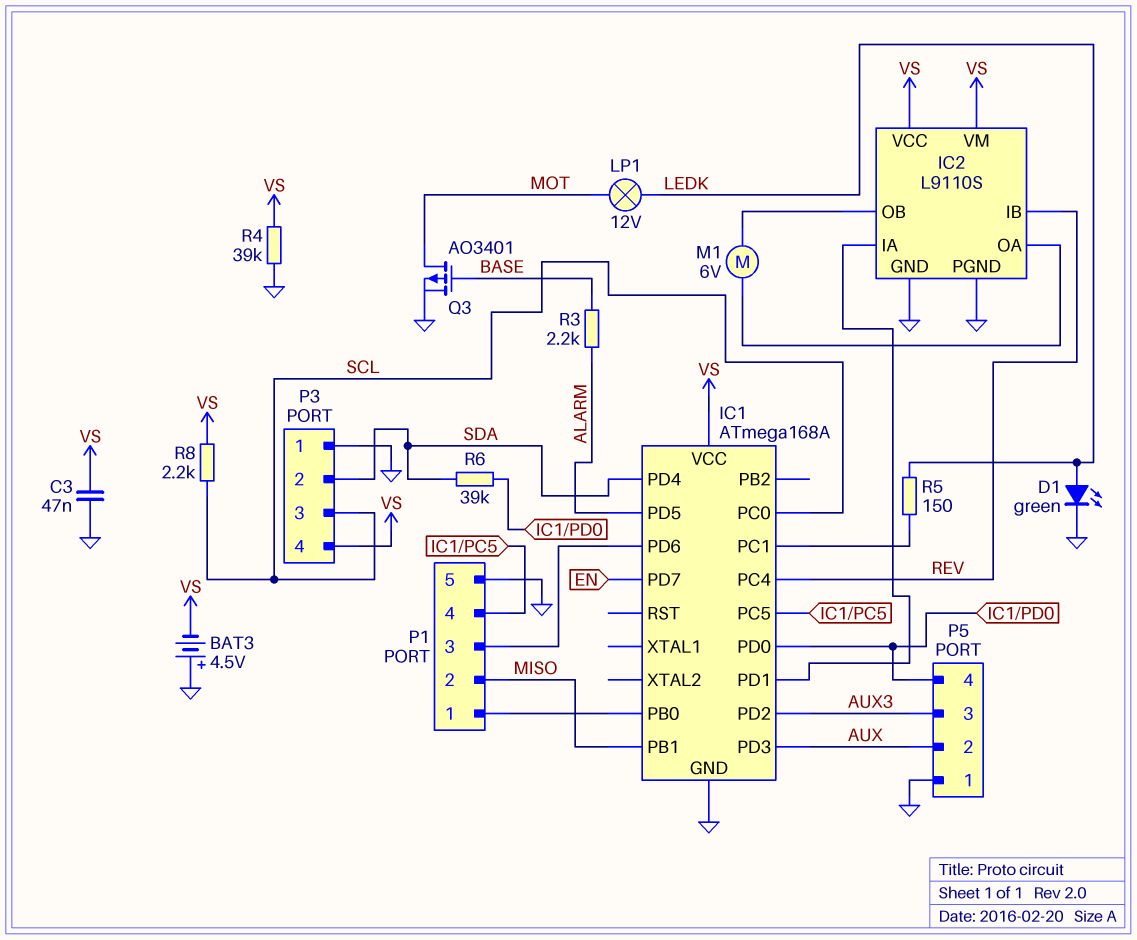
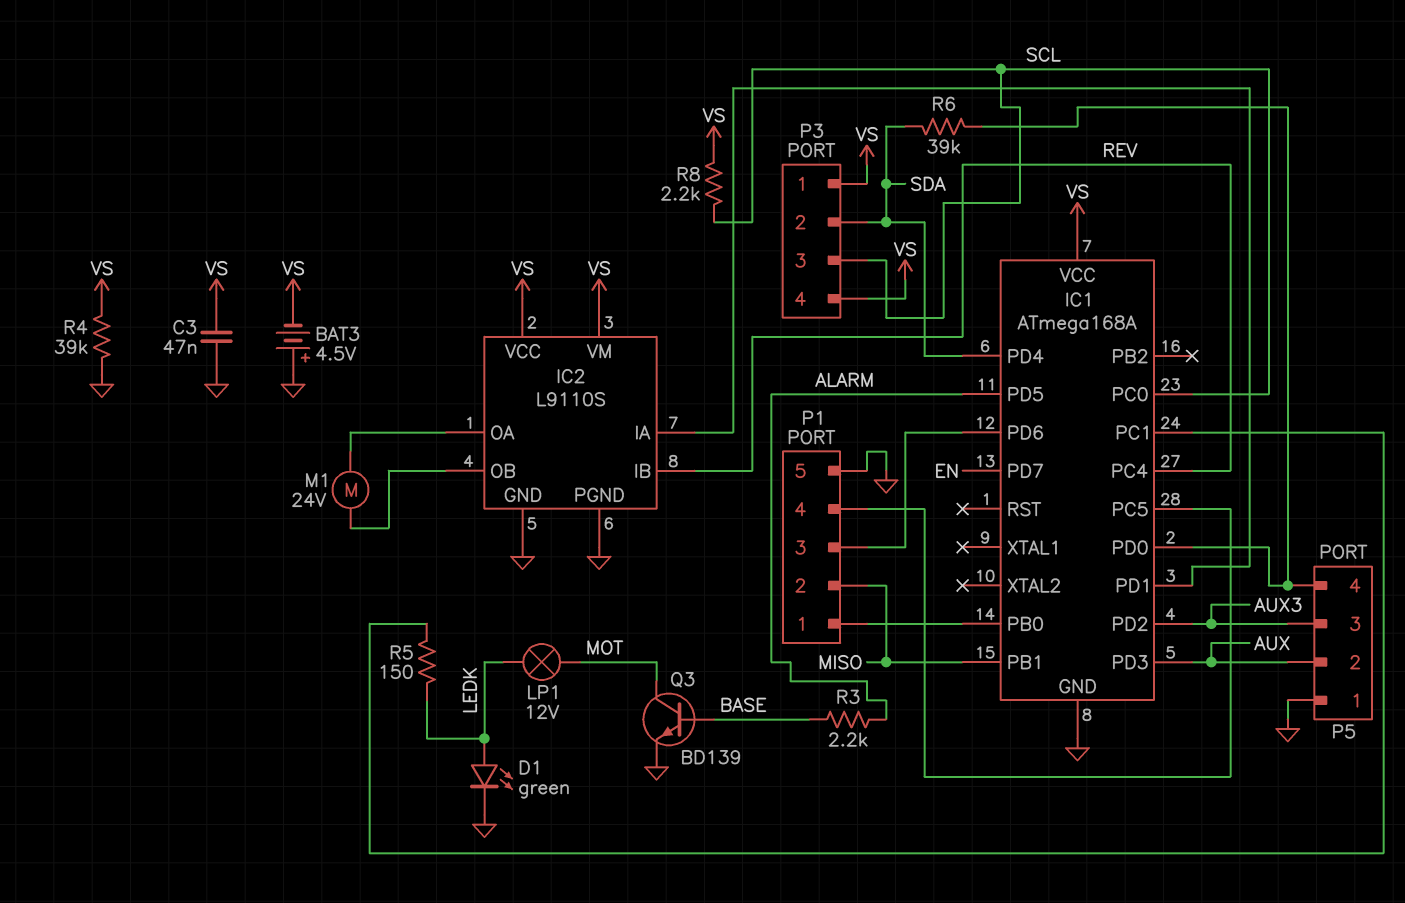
M1: motor 6V (IC2/OA, IC2/OB) -> motor 24V (IC2/OA, IC2/OB)
P3 pin 1: GND -> VS
Q3: PMOS AO3401 (G BASE, D MOT, S GND) -> NPN BD139 (B BASE, C MOT, E GND)

